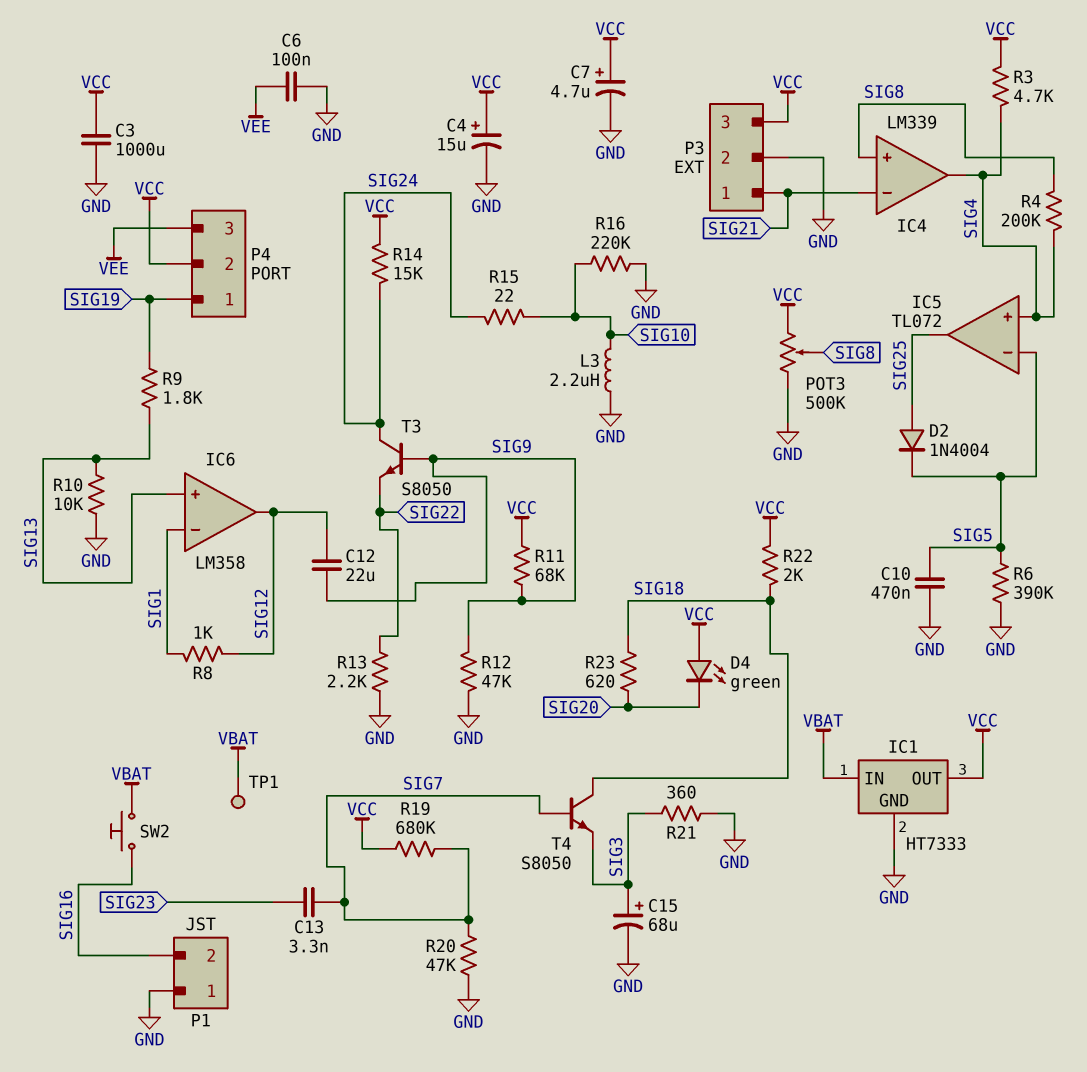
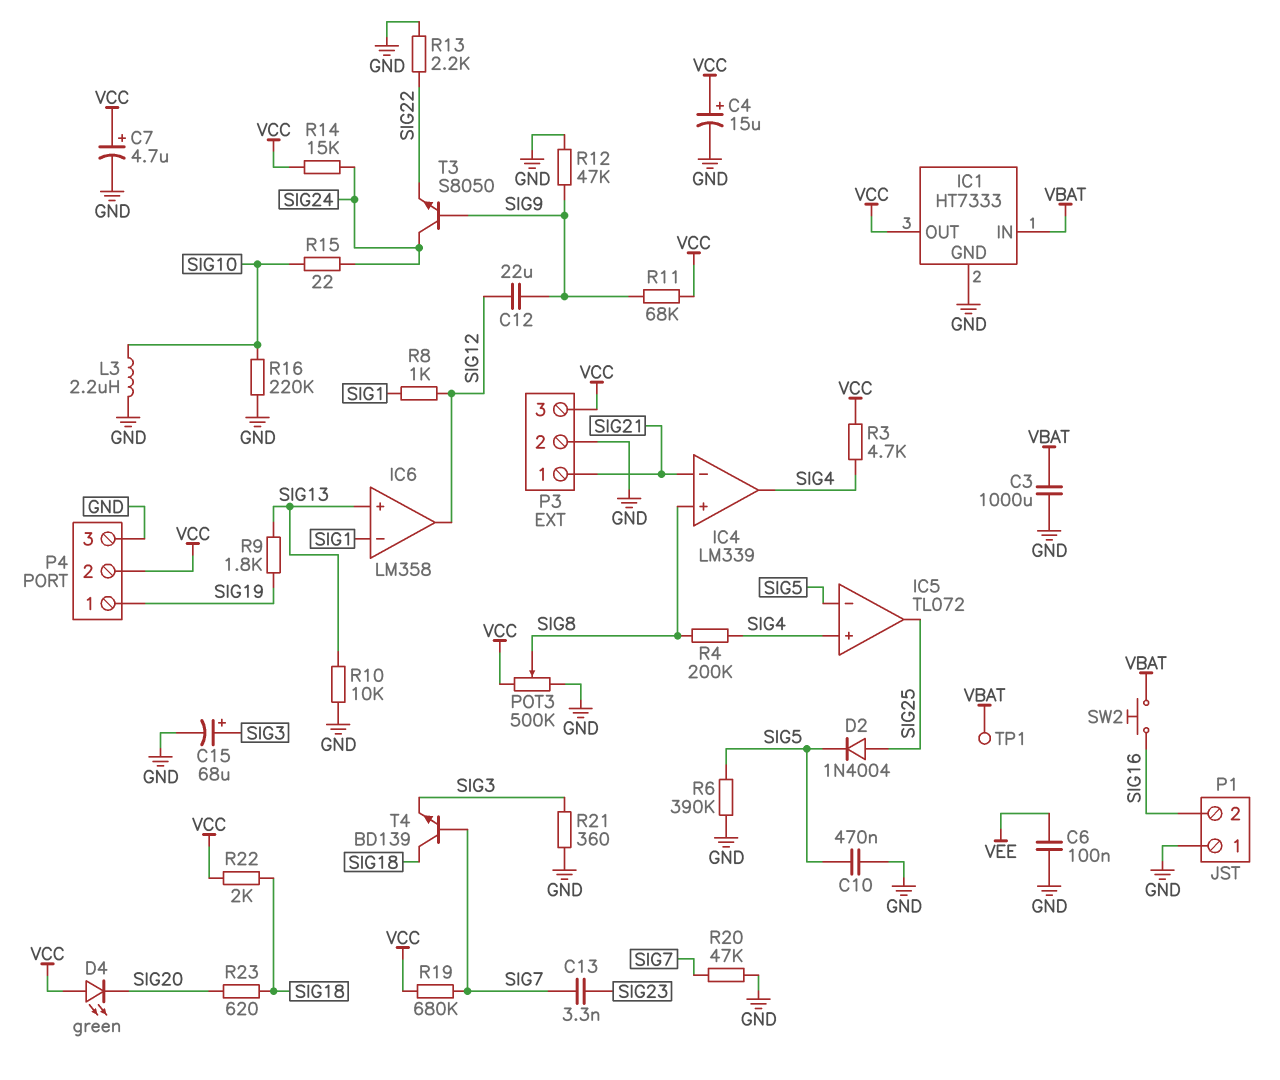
C3: 1000uF (GND, VCC) -> 1000uF (GND, VBAT)
P4 pin 3: VEE -> GND
T4: NPN S8050 (B SIG7, C SIG18, E SIG3) -> NPN BD139 (B SIG7, C SIG18, E SIG3)

